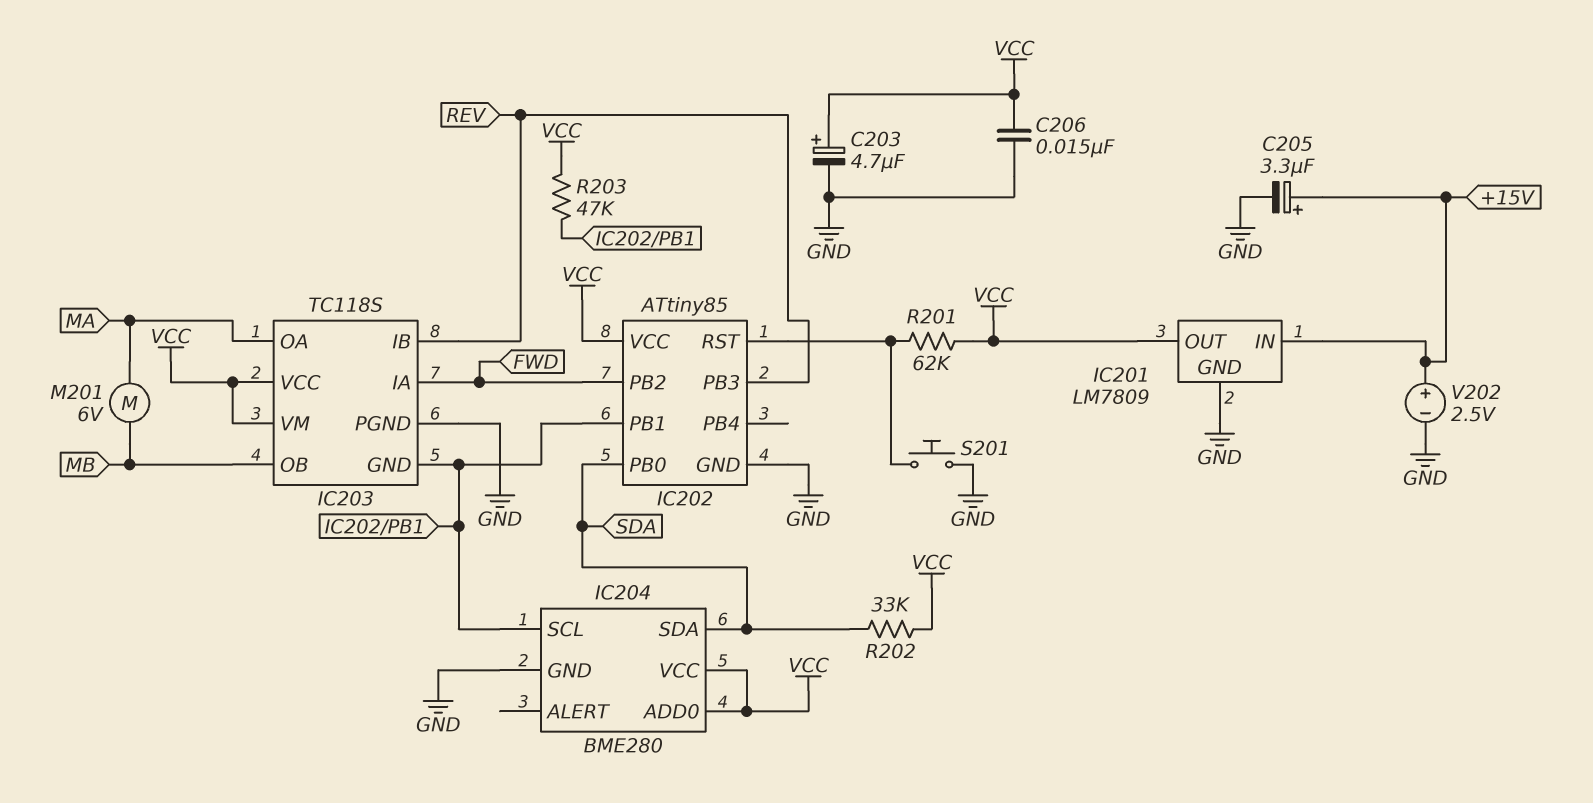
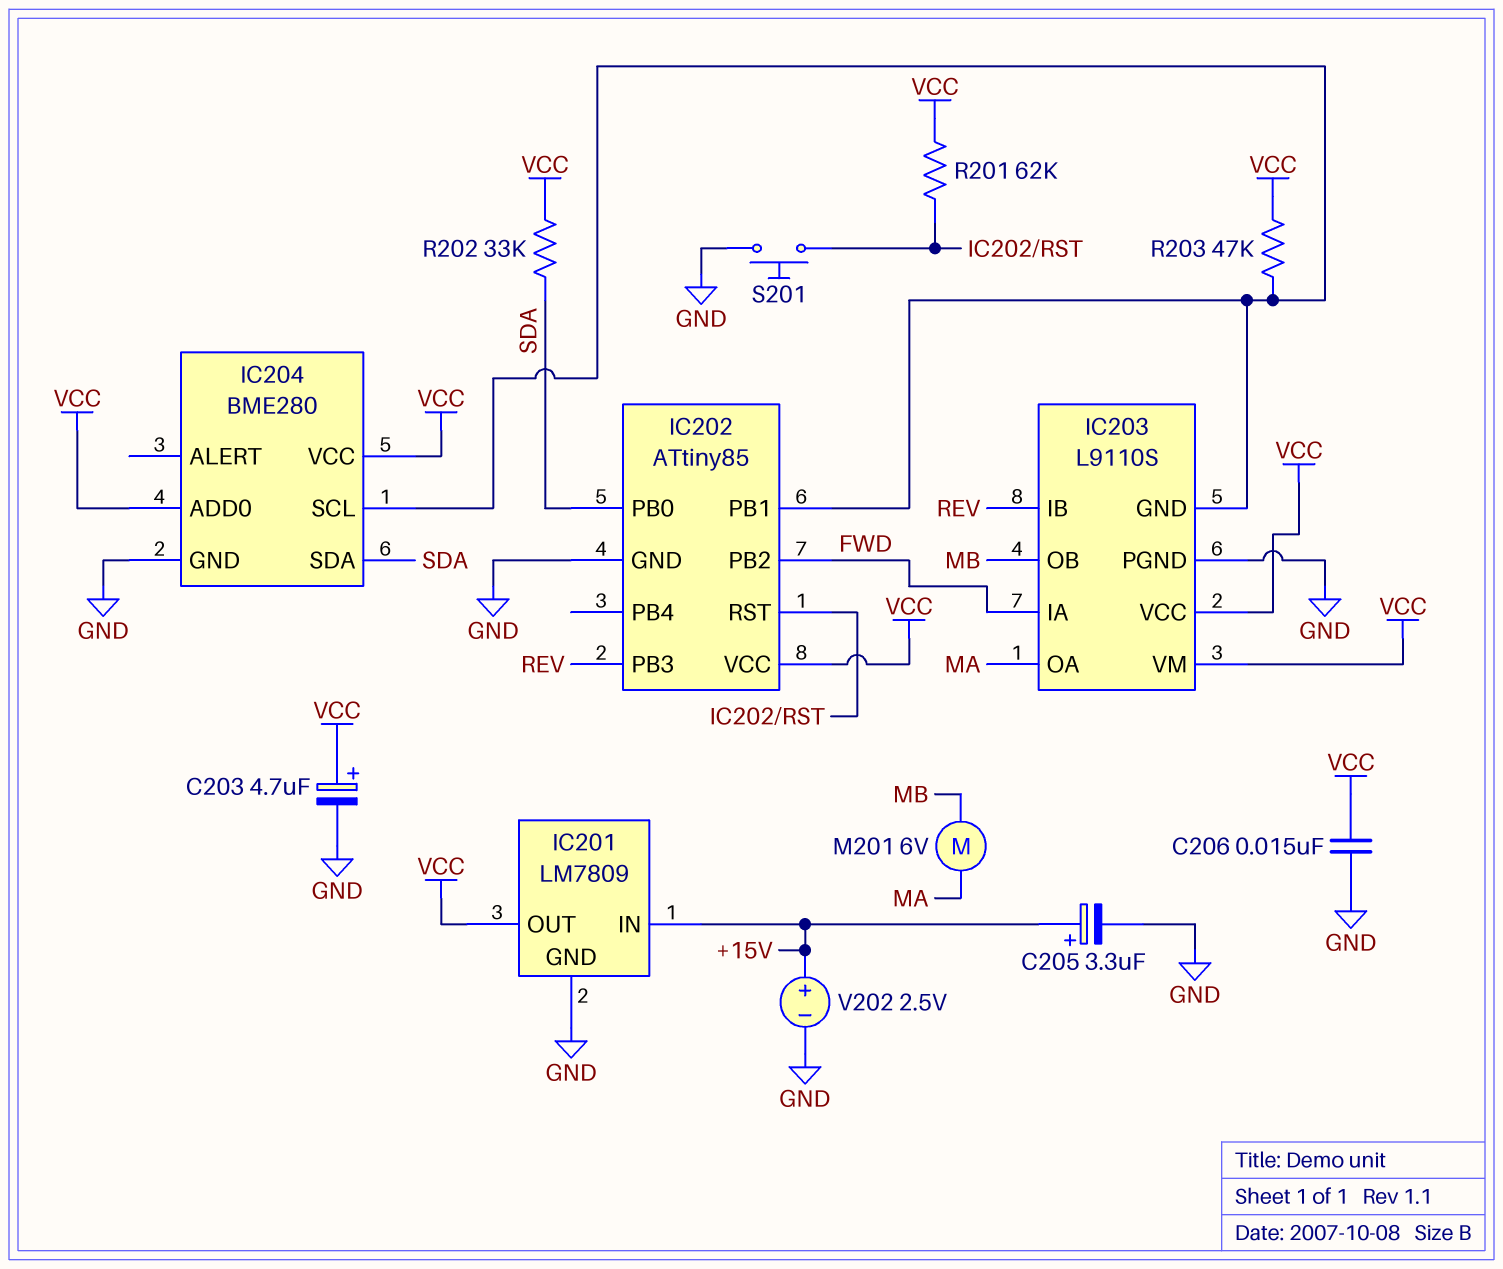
IC203: TC118S -> L9110S

